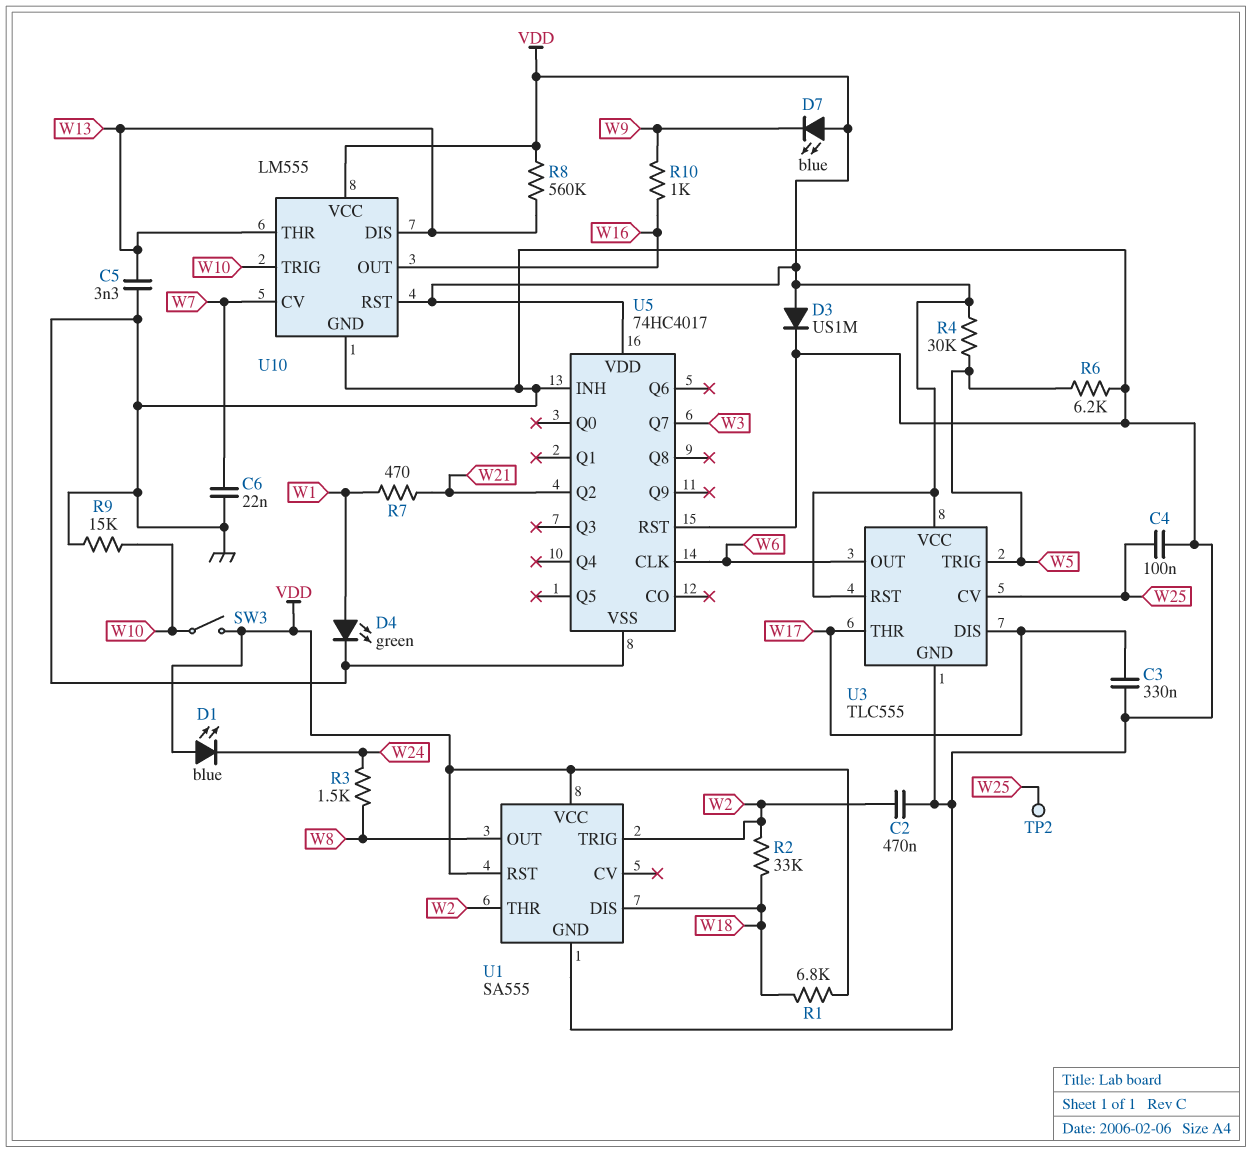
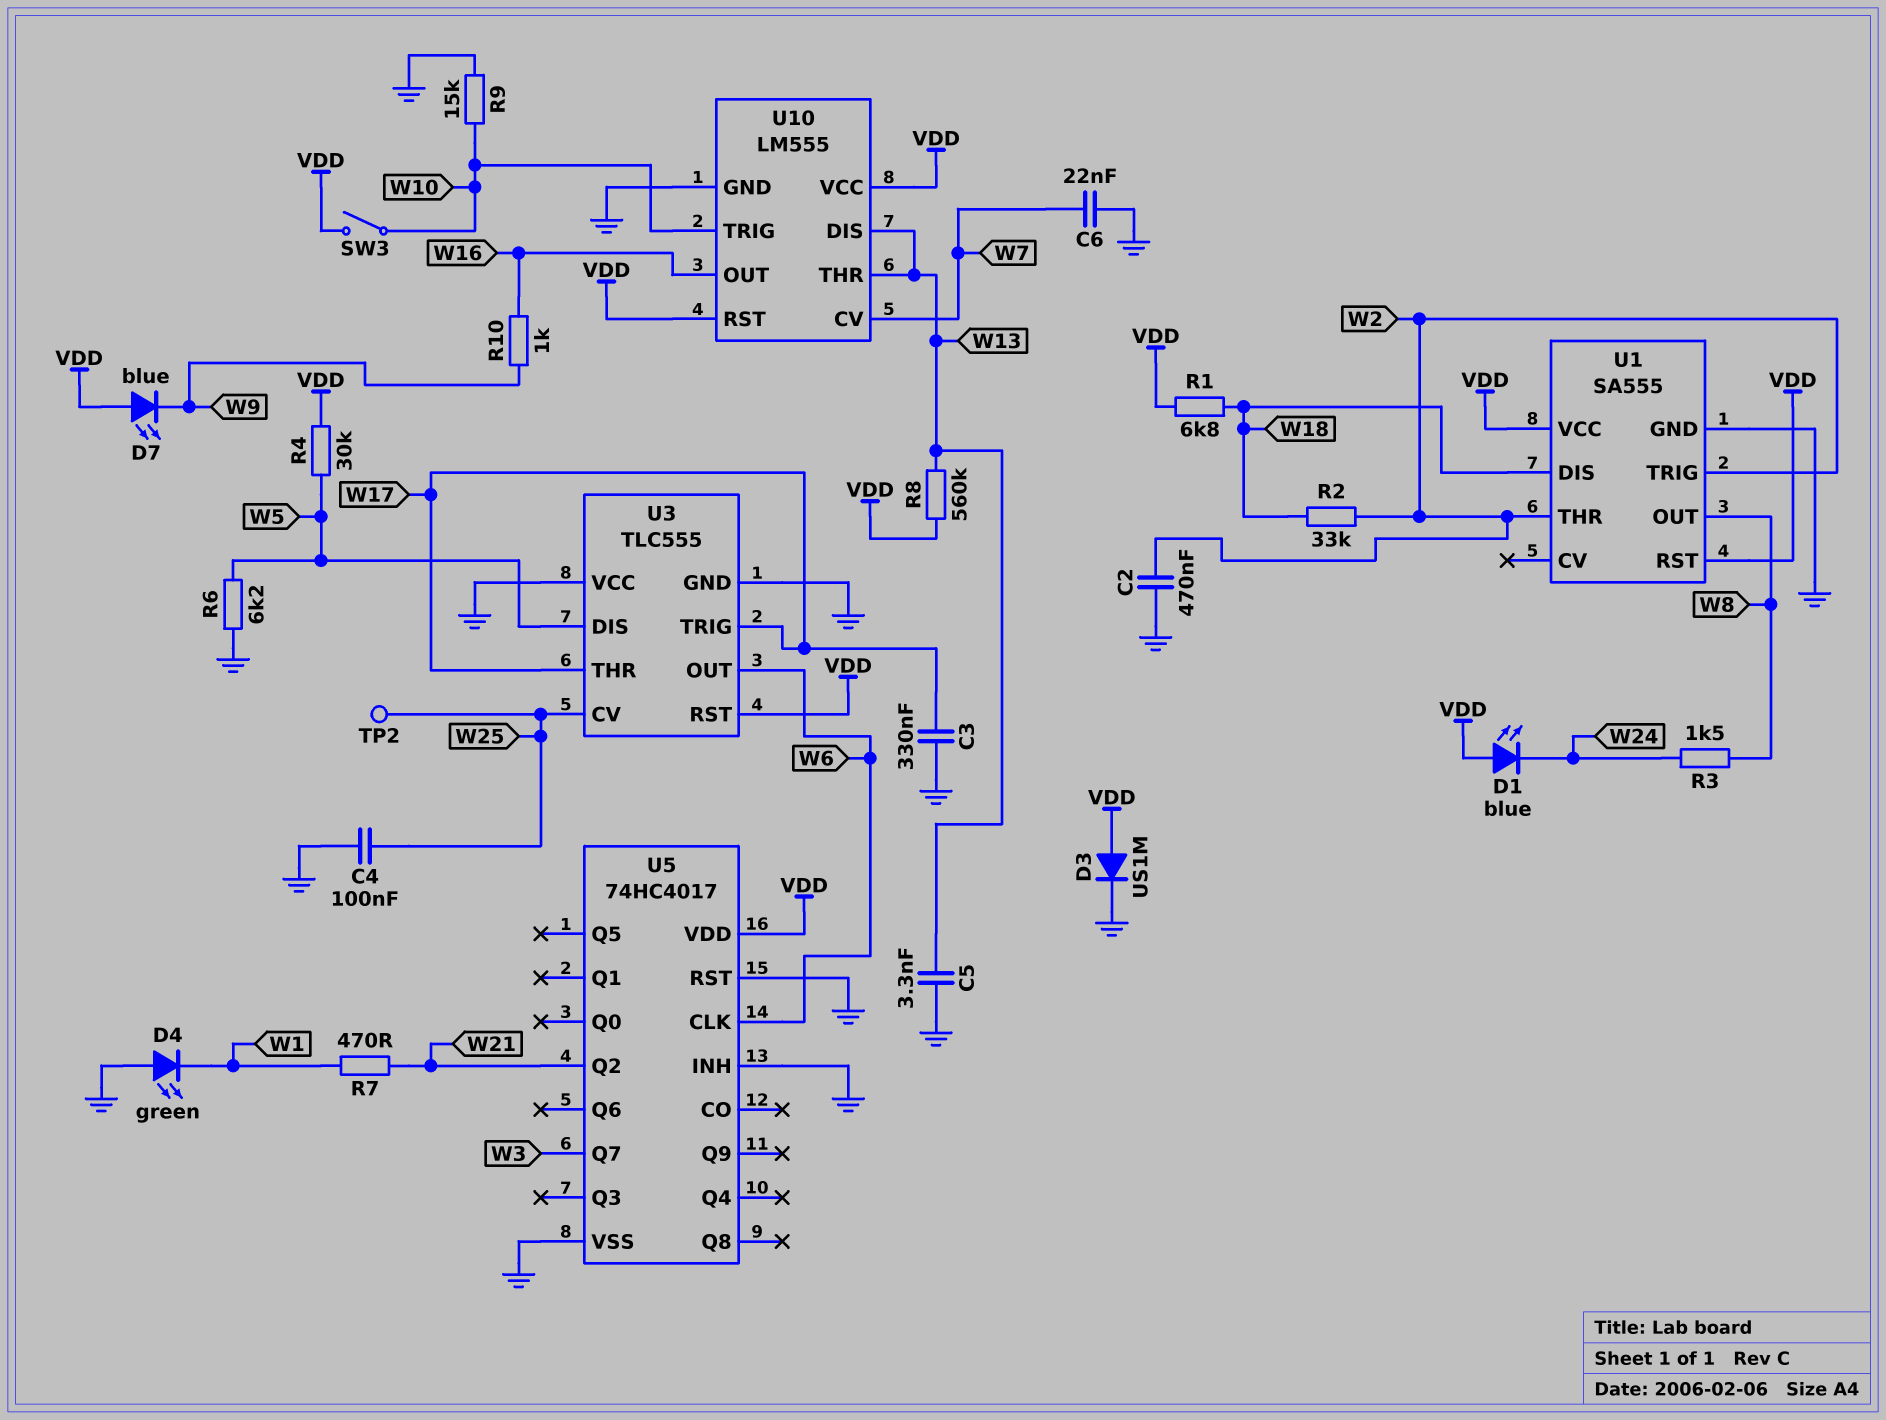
D4: LED green (A W1, K GND) -> LED green (A GND, K W1)
U3 pin DIS: W17 -> W5
U3 pin TRIG: W5 -> W17
U3 pin VCC: VDD -> GND

